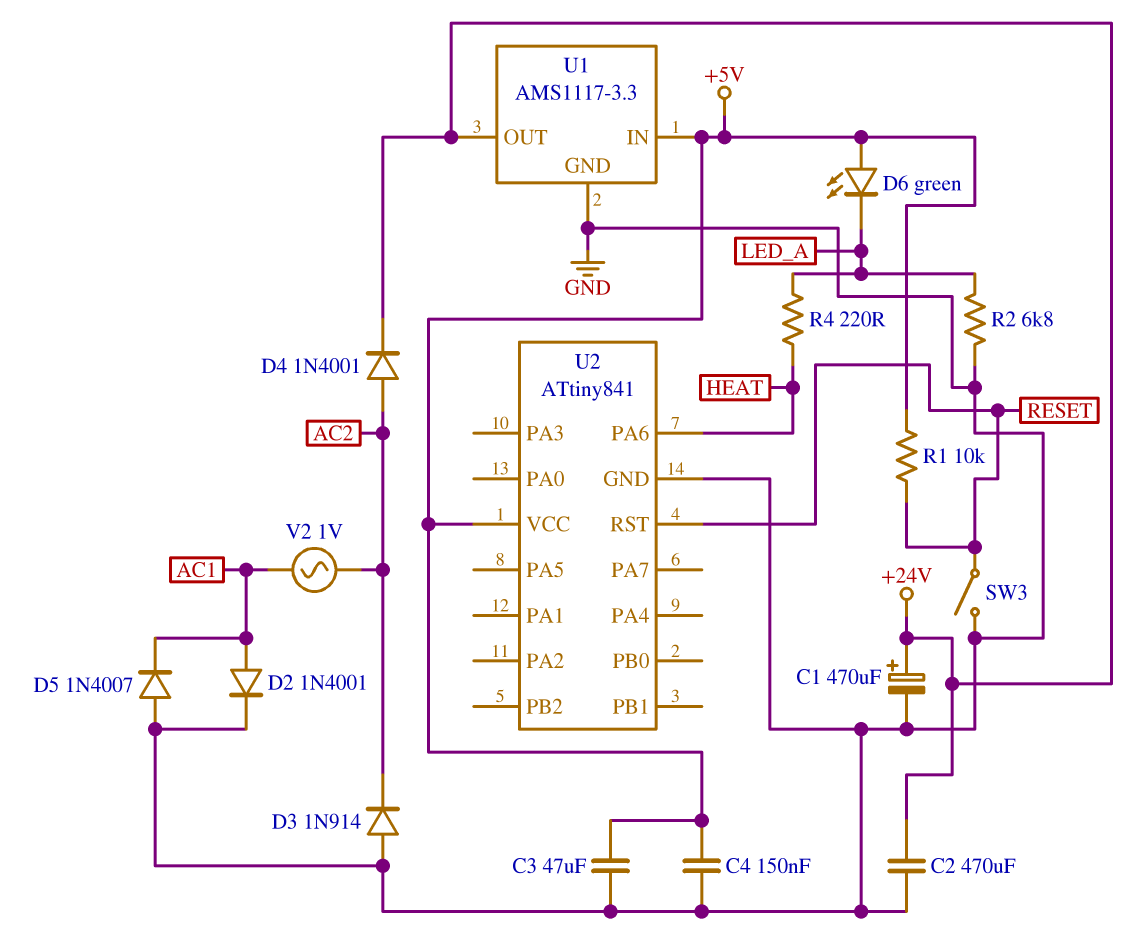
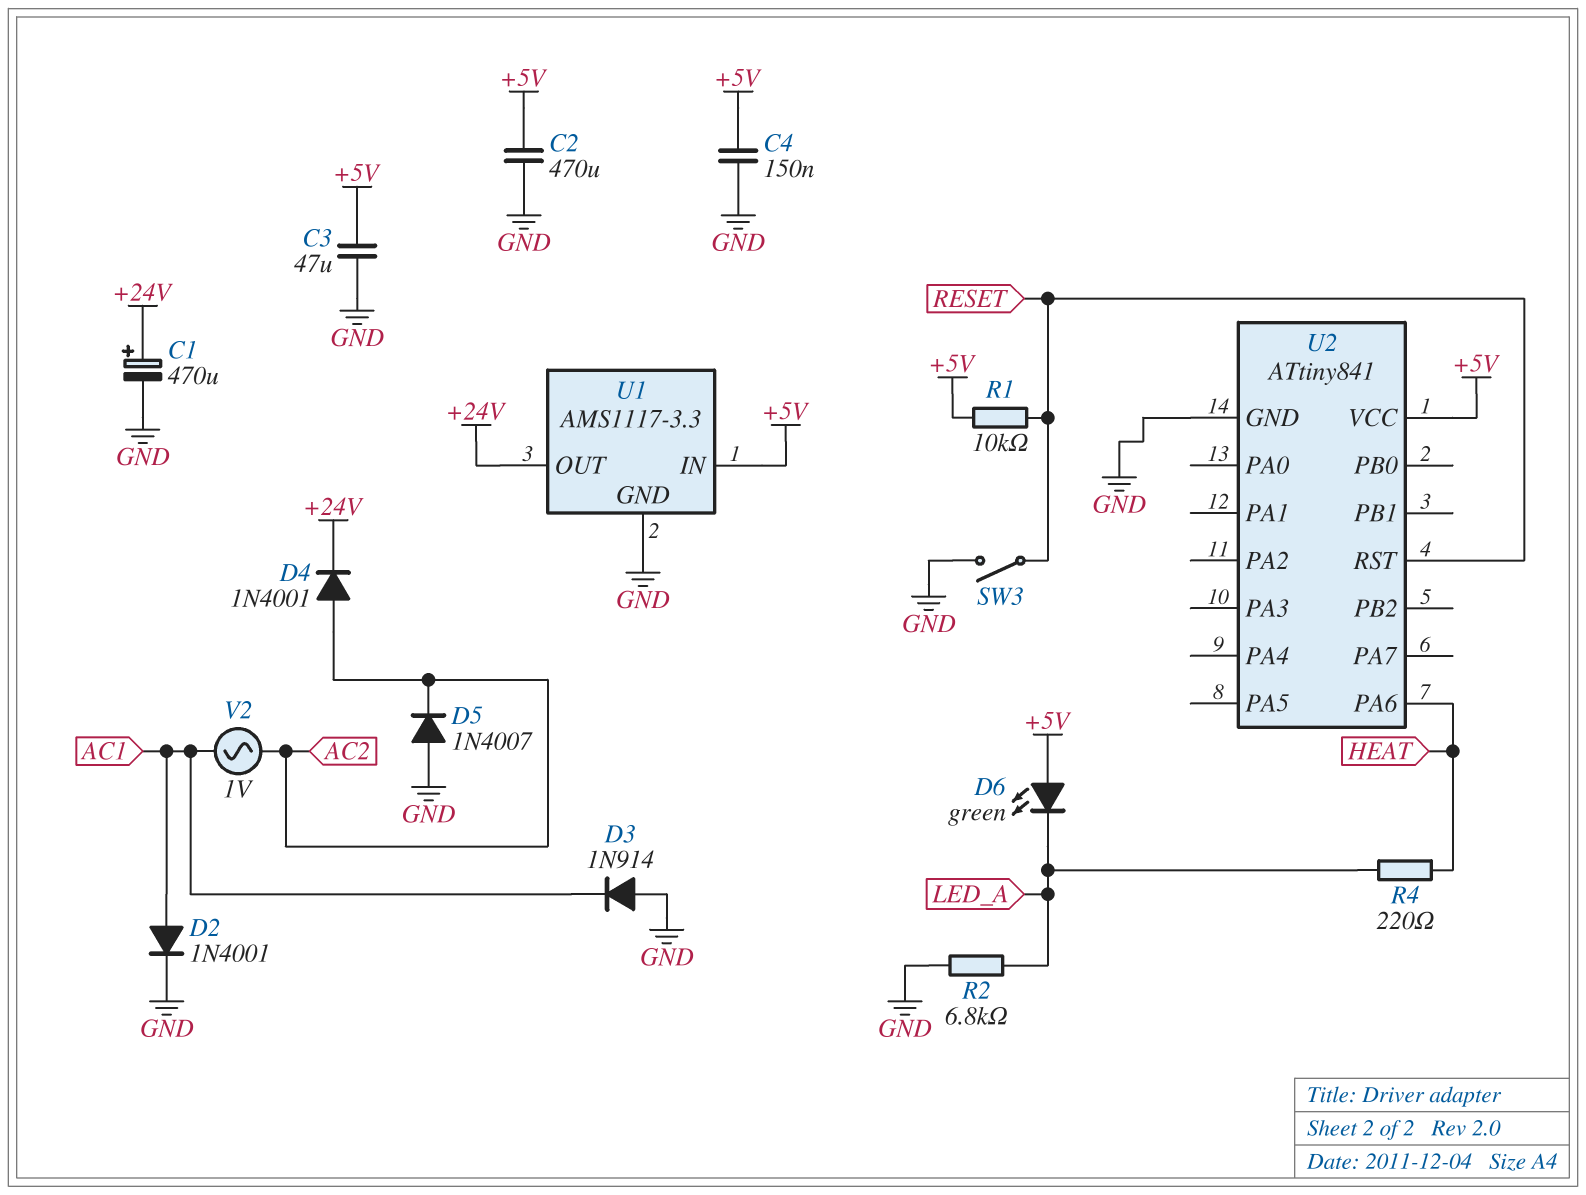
C2: 470uF (+24V, GND) -> 470uF (+5V, GND)
D3: diode 1N914 (A GND, K AC2) -> diode 1N914 (A GND, K AC1)
D5: diode 1N4007 (A GND, K AC1) -> diode 1N4007 (A GND, K AC2)

